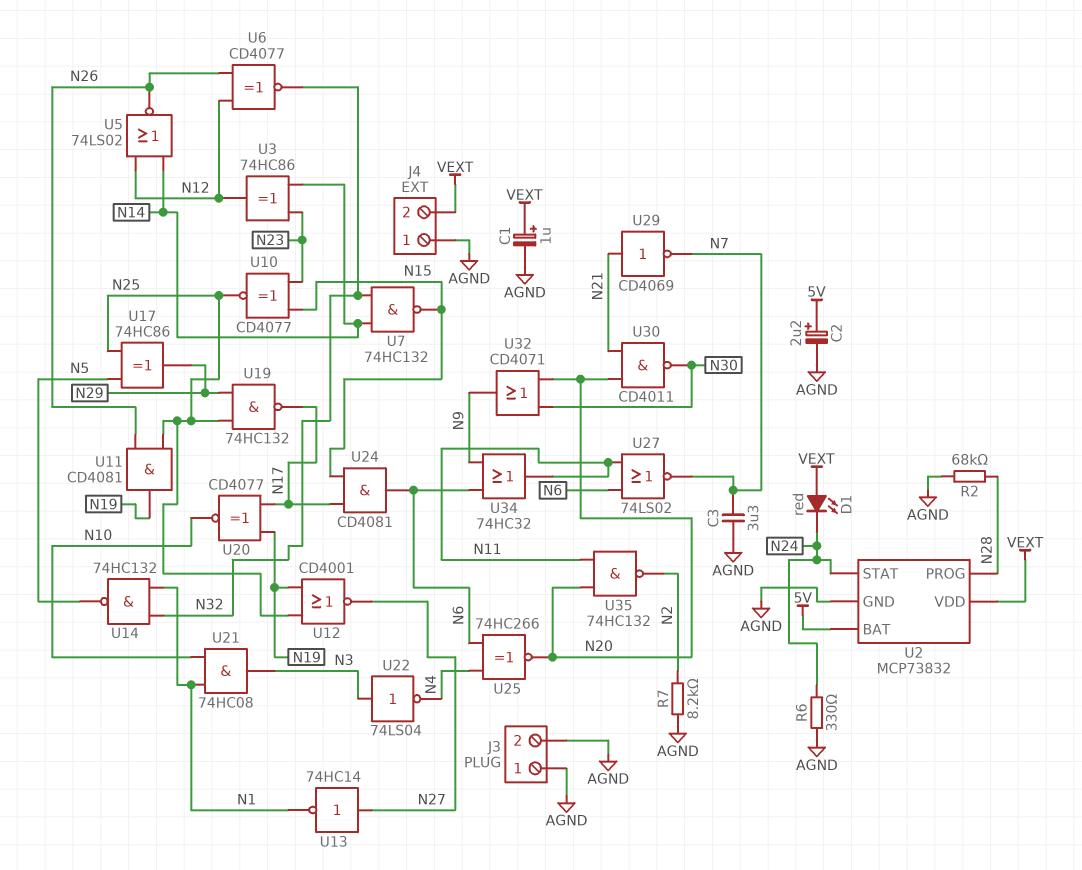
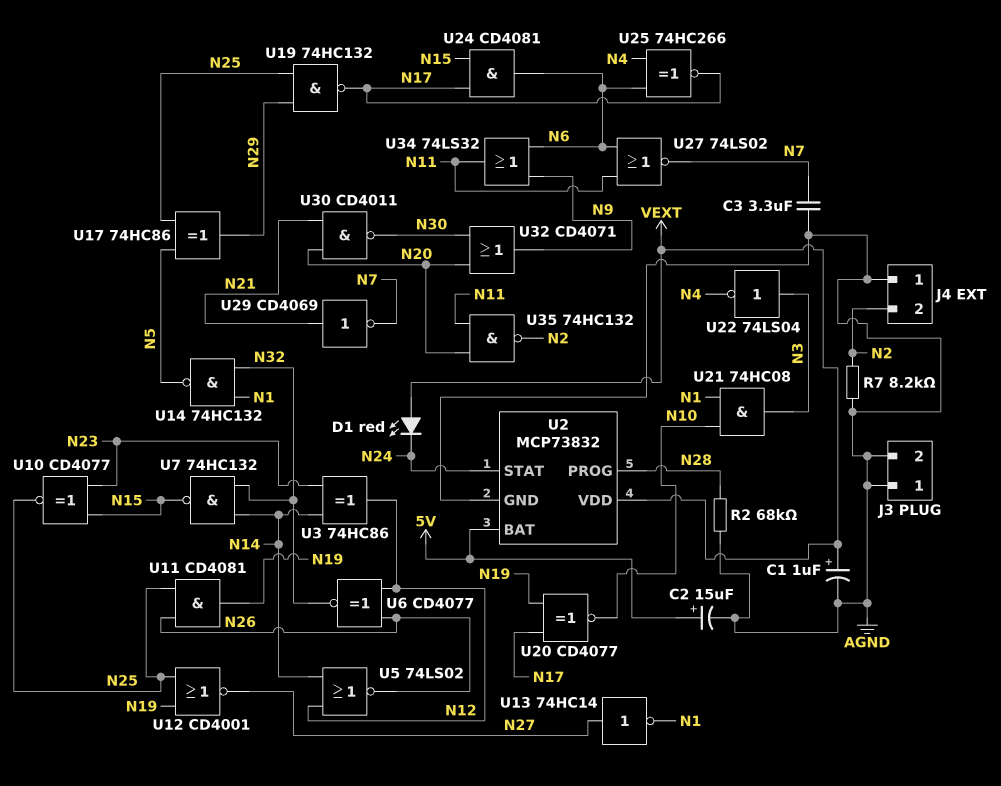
C2: 2.2uF (plus 5V, minus AGND) -> 15uF (plus 5V, minus AGND)
J4 pin 2: VEXT -> N2
R6: 330 (AGND, N24) -> none
U25: XNOR 74HC266 (in N4, in N6, out N20) -> XNOR 74HC266 (in N4, in N6, out N17)
U34: OR 74HC32 (in N6, in N9, out N11) -> OR 74LS32 (in N6, in N9, out N11)

